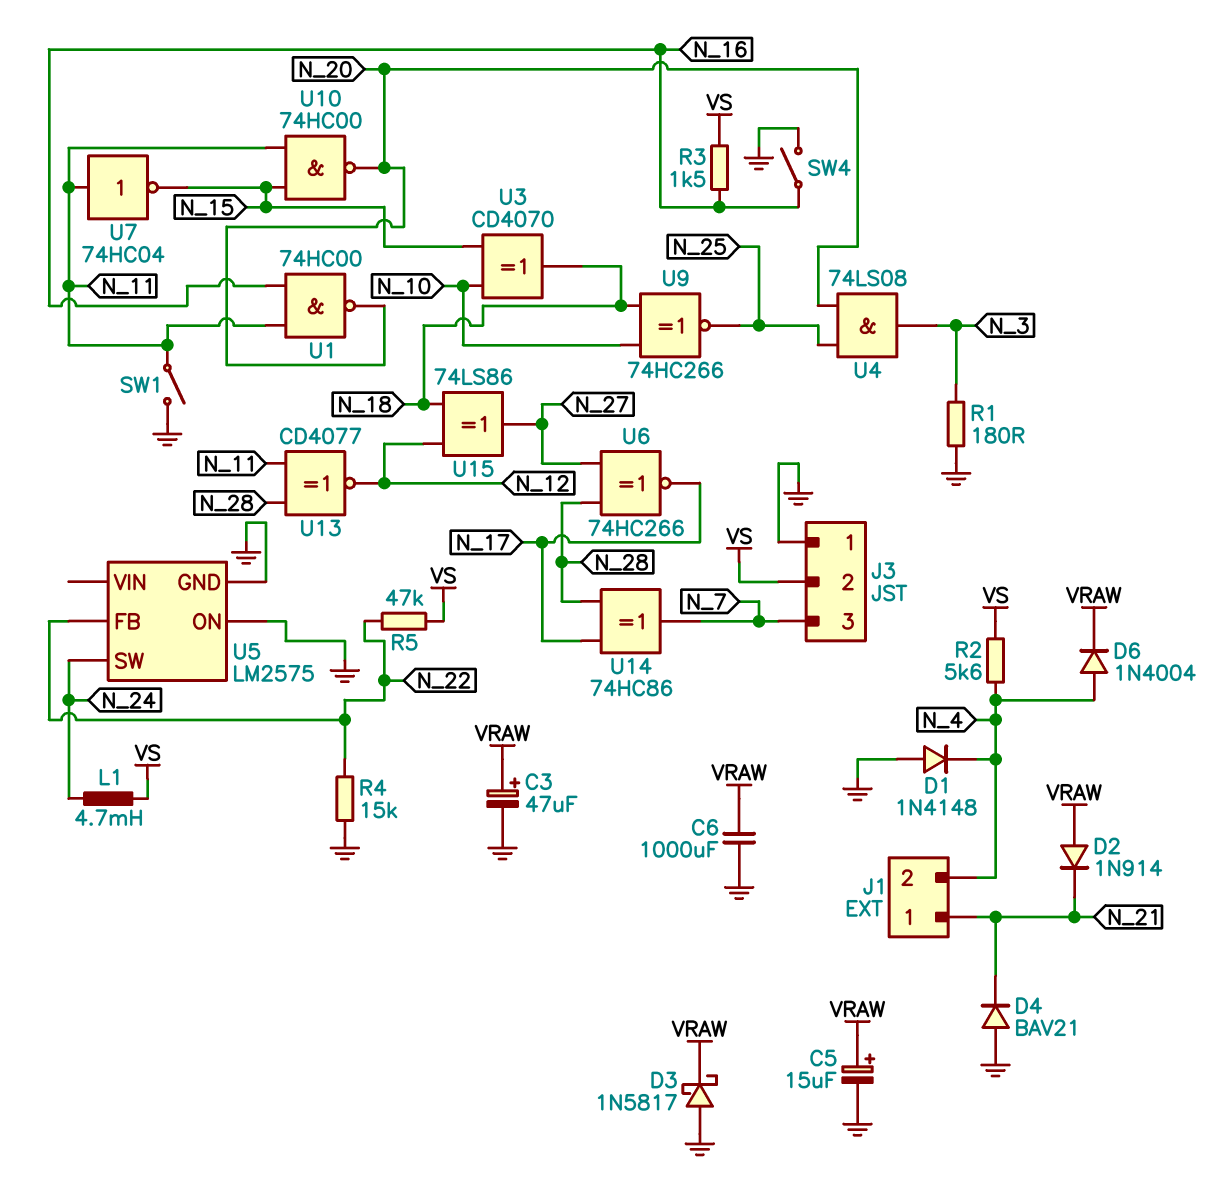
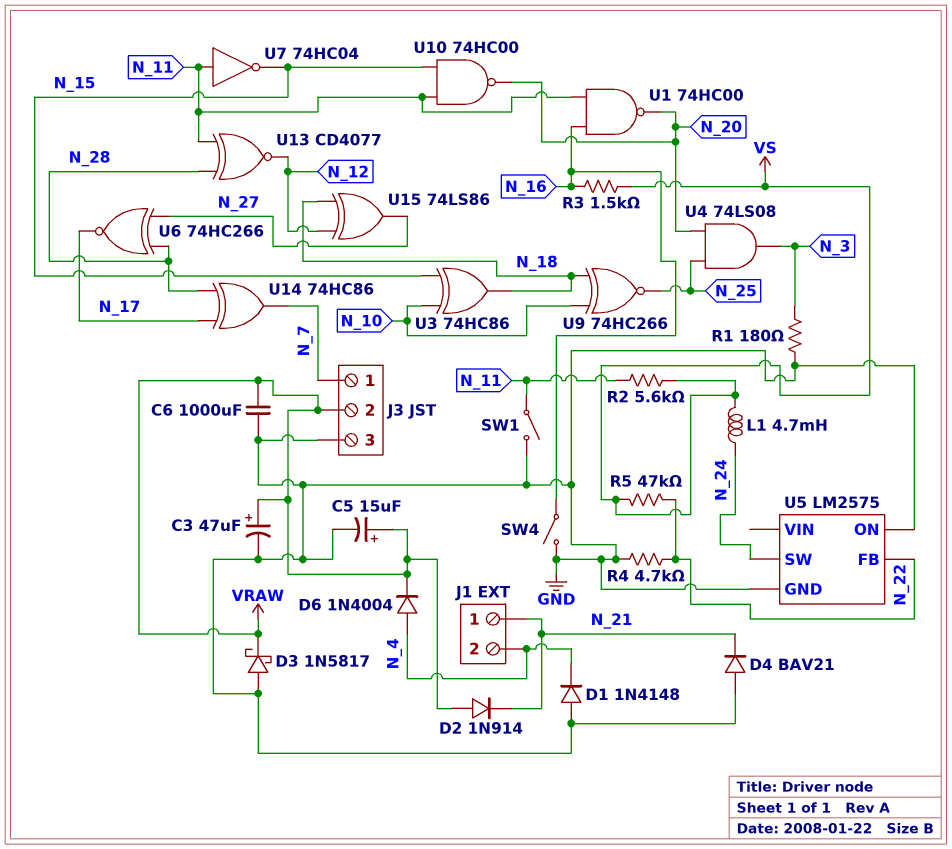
J3 pin 1: GND -> N_7
J3 pin 2: VS -> VRAW
J3 pin 3: N_7 -> GND
R2: 5.6k (N_4, VS) -> 5.6k (N_11, VS)
R4: 15k (GND, N_22) -> 4.7k (GND, N_22)
U3: XOR CD4070 (in N_10, in N_15, out N_18) -> XOR 74HC86 (in N_10, in N_15, out N_18)

